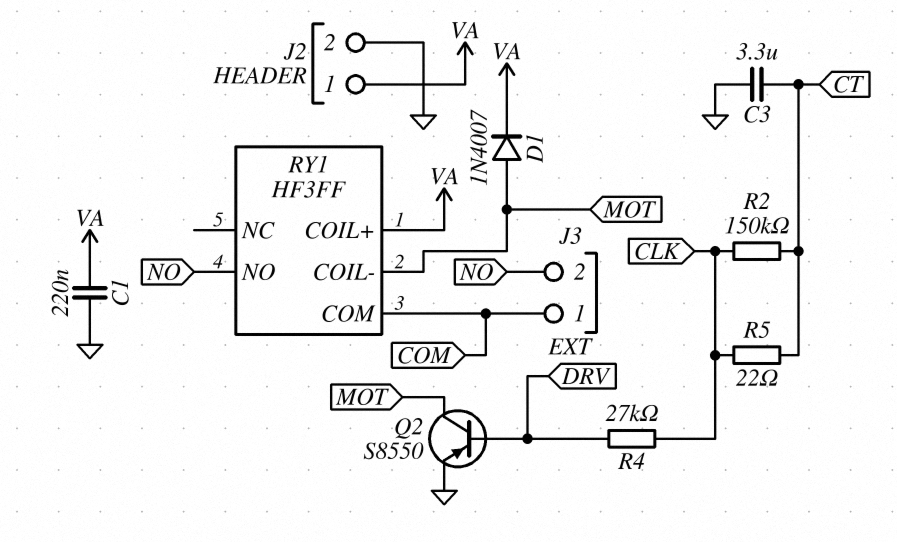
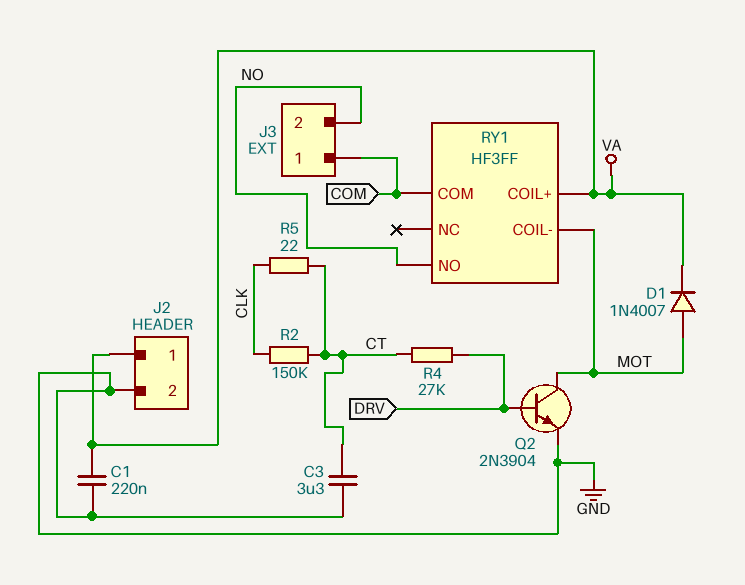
Q2: PNP S8550 (B DRV, C MOT, E GND) -> NPN 2N3904 (B DRV, C MOT, E GND)
R4: 27k (CLK, DRV) -> 27k (CT, DRV)

